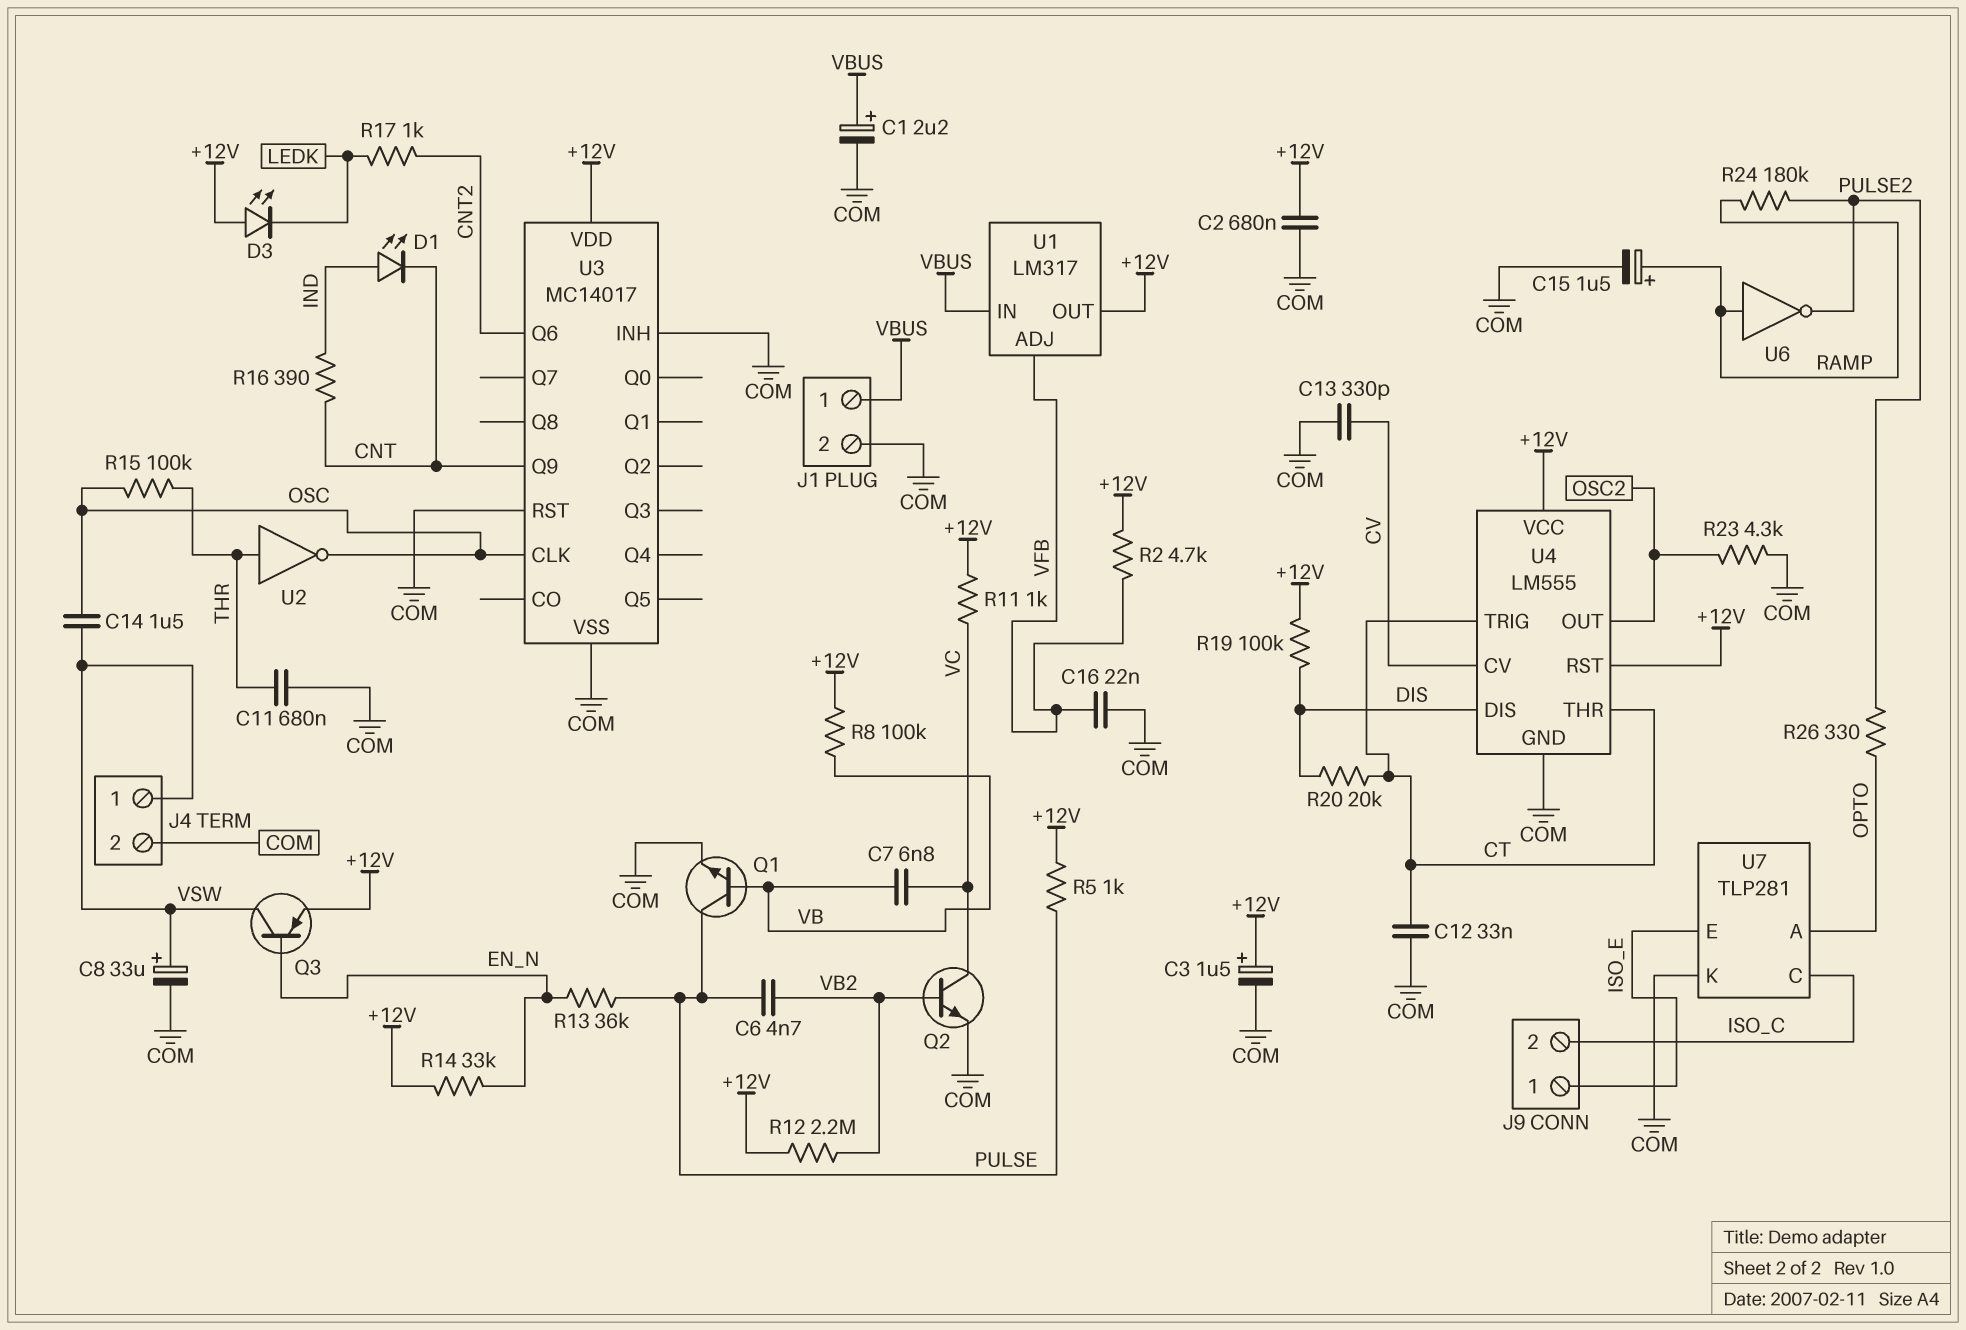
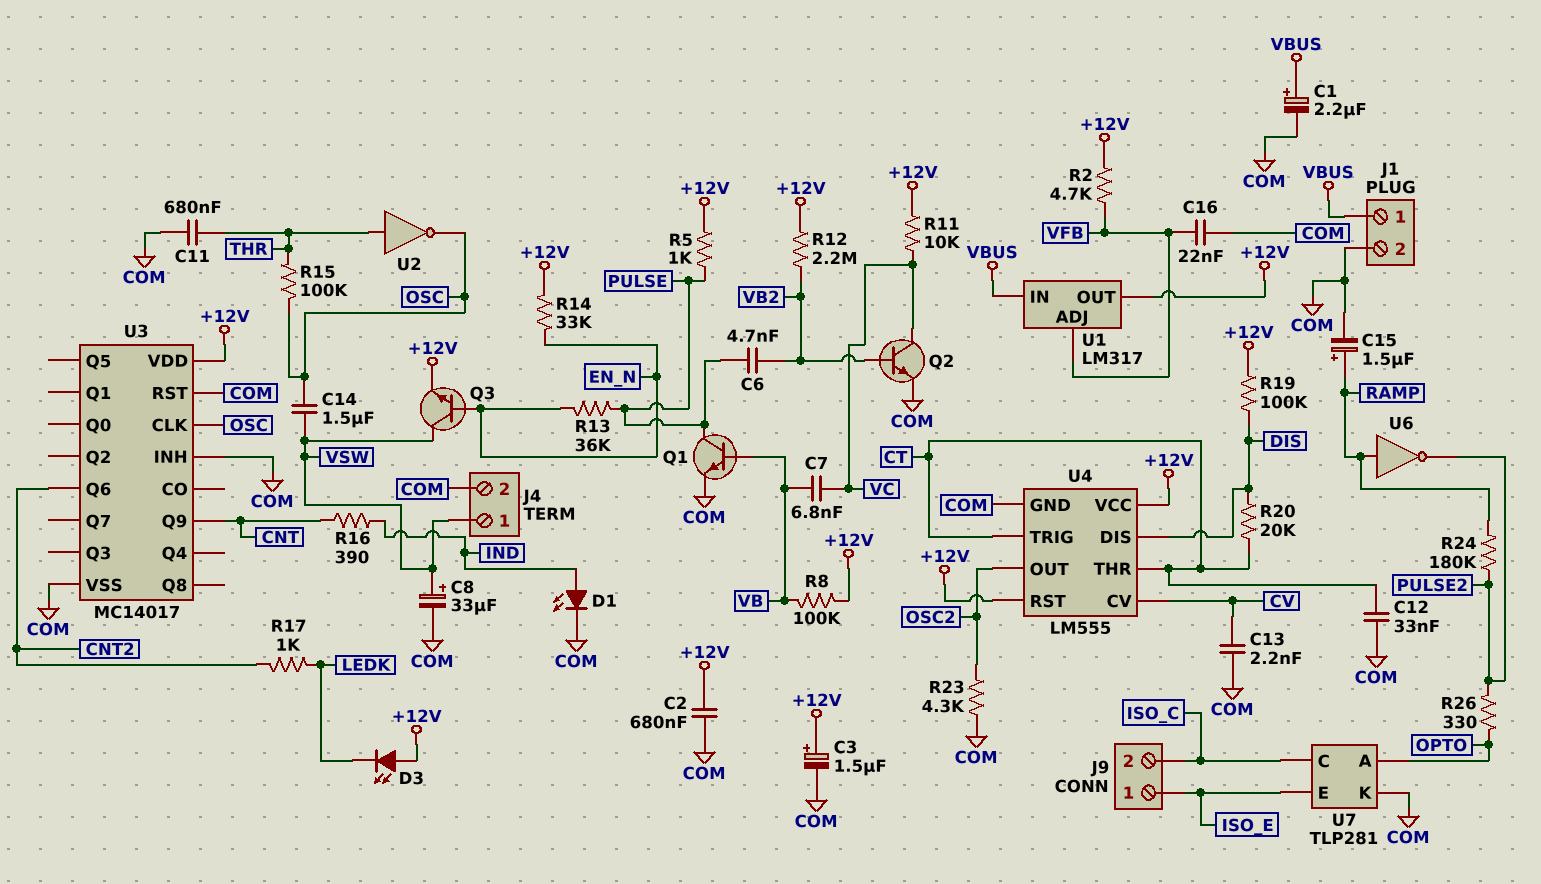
C13: 330pF (COM, CV) -> 2.2nF (COM, CV)
D1: LED (A IND, K CNT) -> LED (A IND, K COM)
Q3: PNP (B EN_N, C VSW, E +12V) -> NPN (B EN_N, C VSW, E +12V)
R11: 1k (+12V, VC) -> 10k (+12V, VC)

